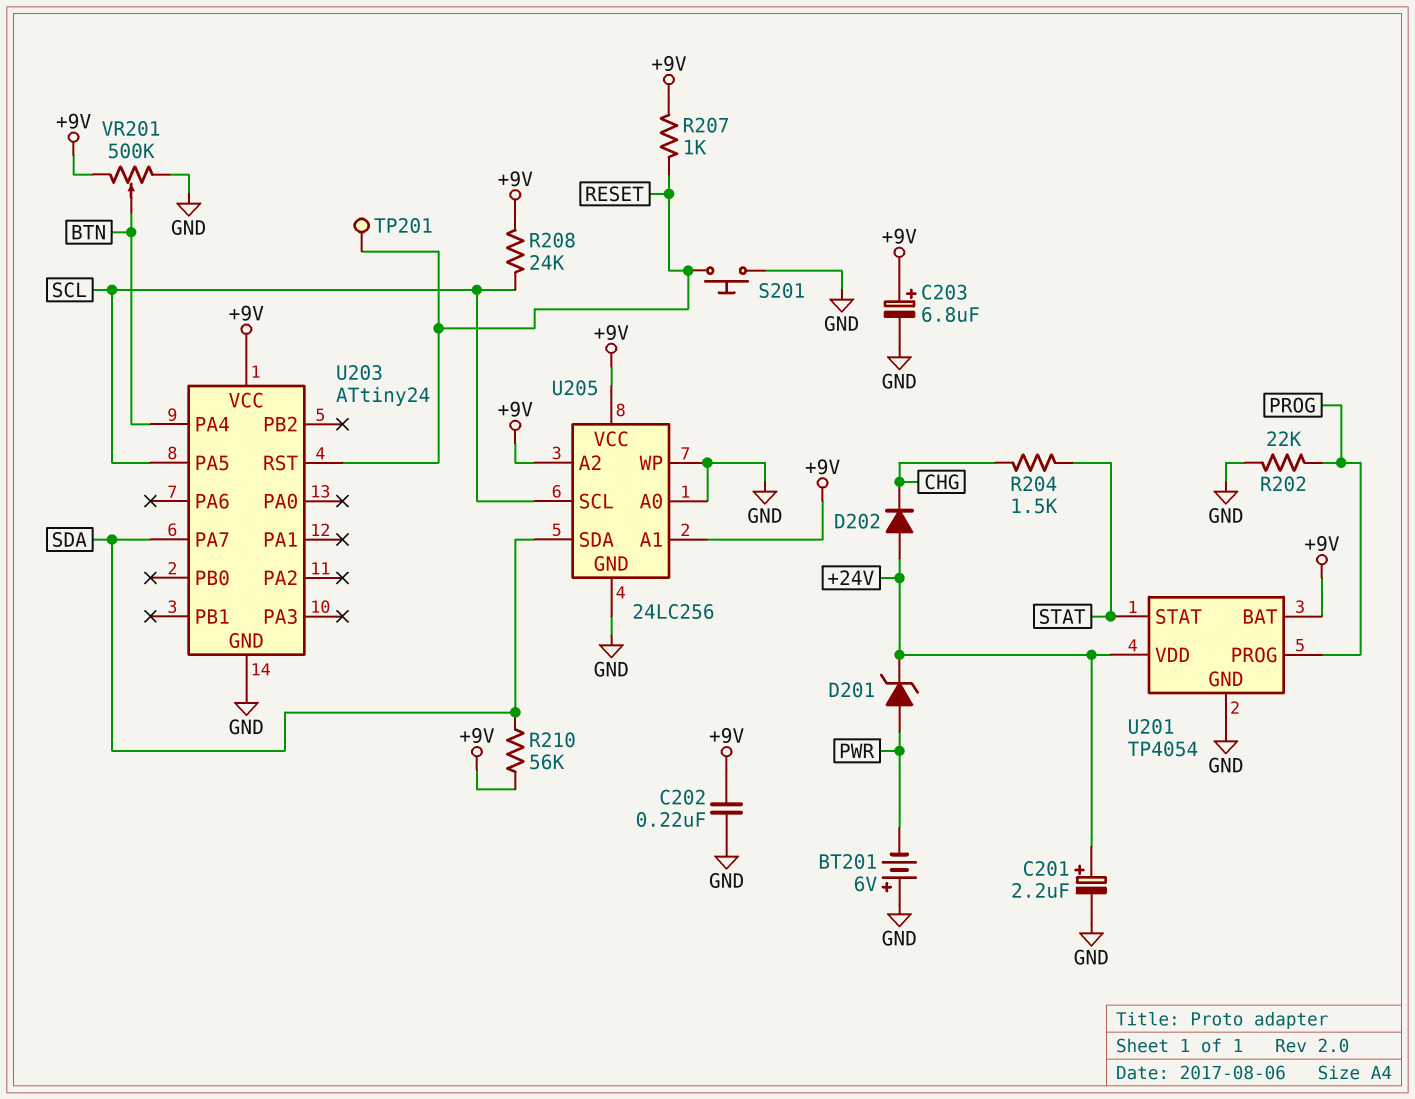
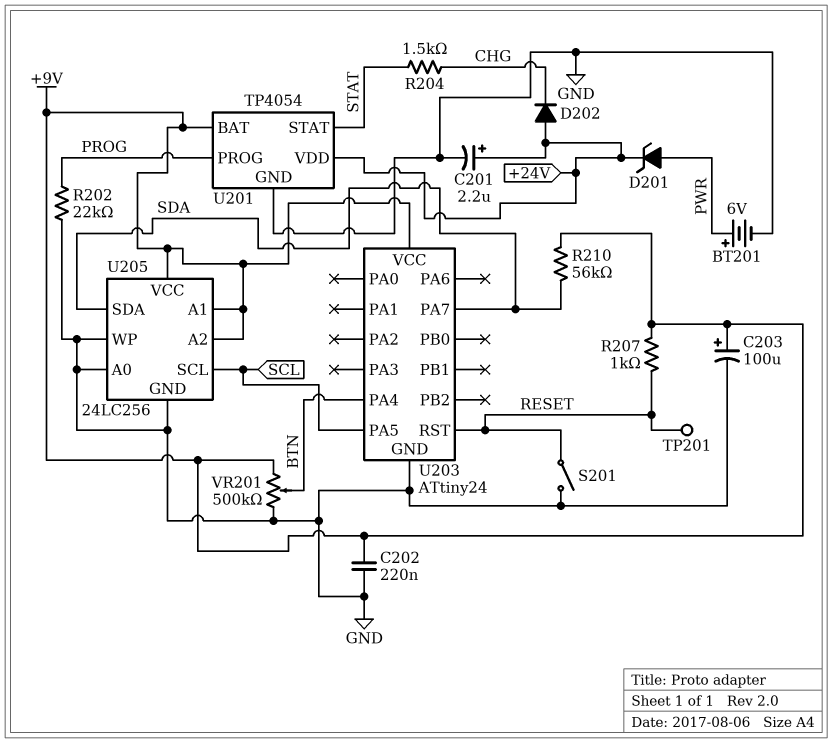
BT201: 6V (plus GND, minus PWR) -> 6V (plus PWR, minus GND)
C203: 6.8uF (plus +9V, minus GND) -> 100uF (plus +9V, minus GND)
R208: 24k (+9V, SCL) -> none
S201: button (GND, RESET) -> switch (GND, RESET)

